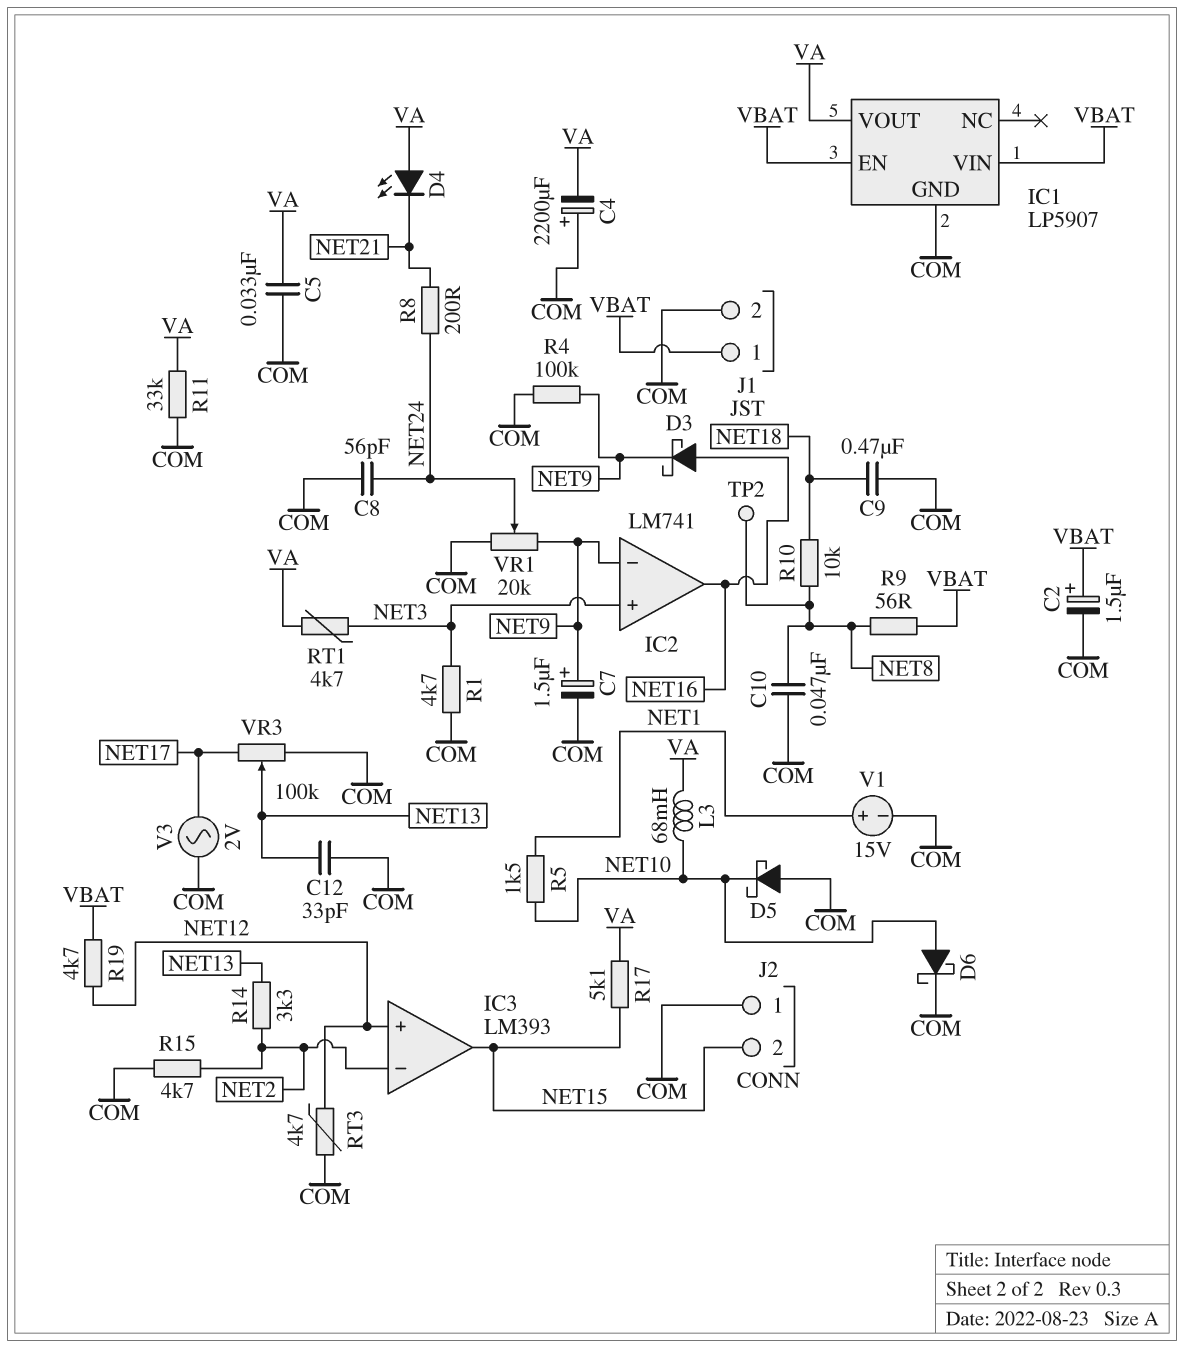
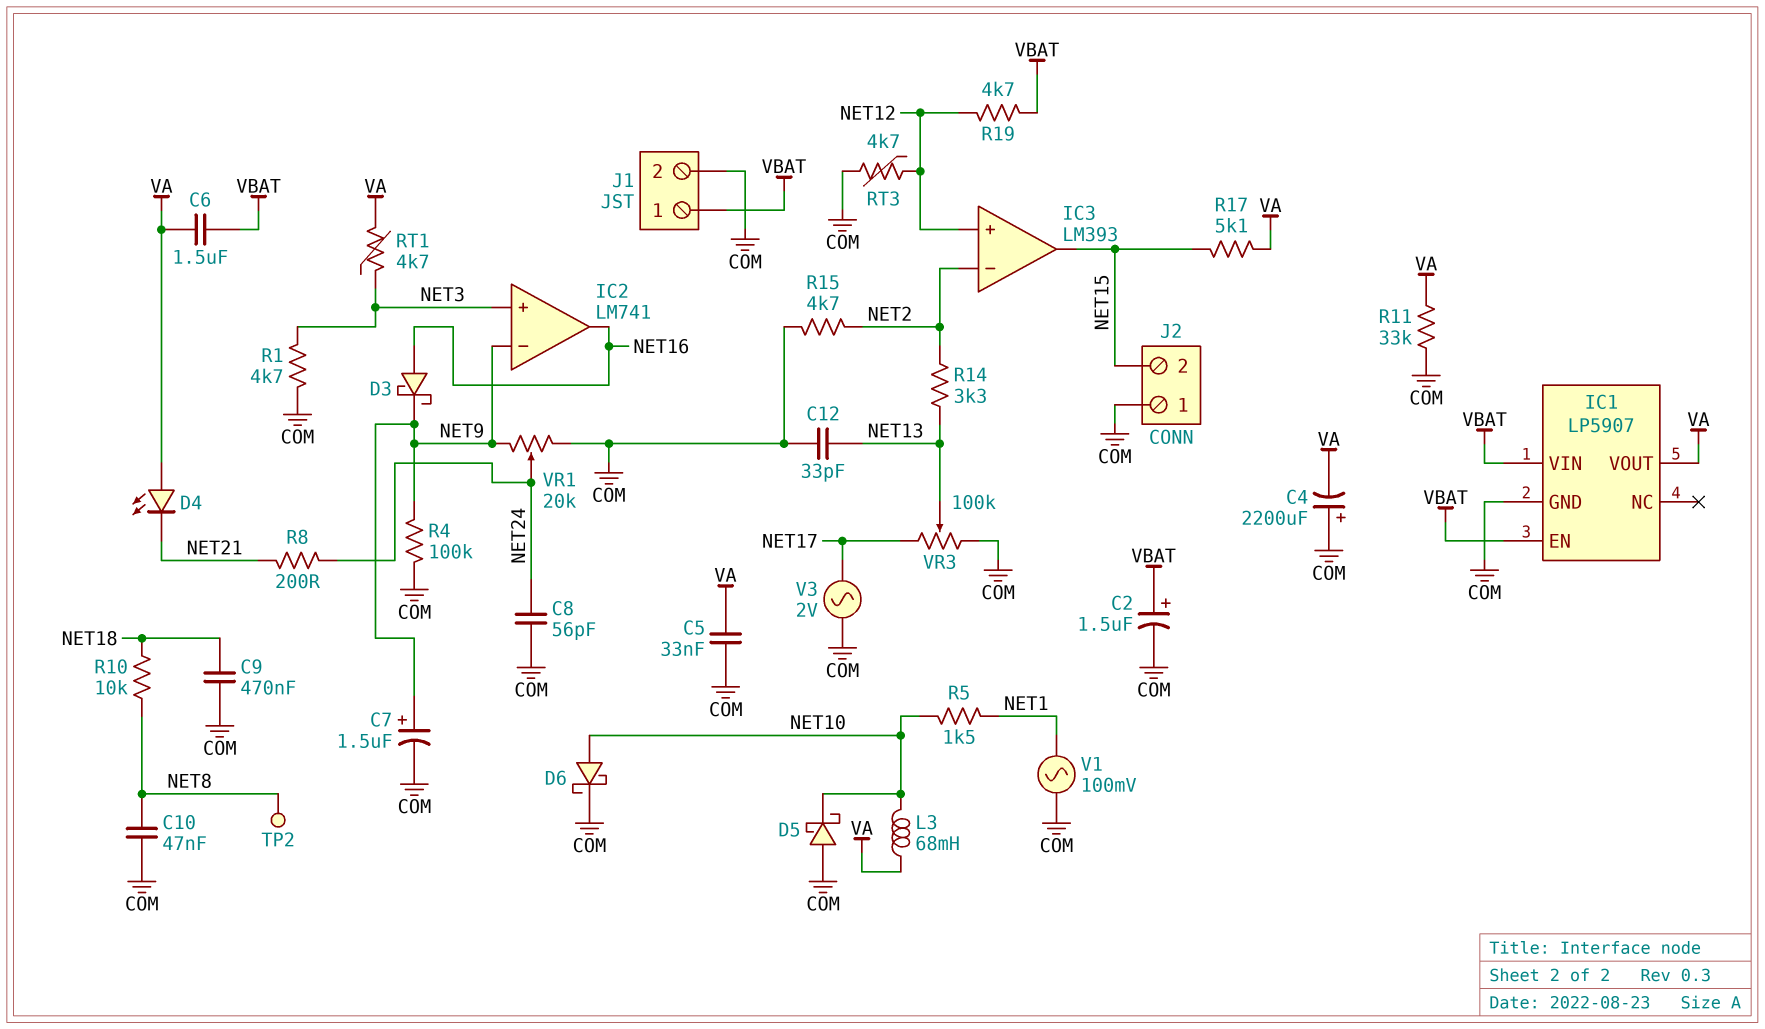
C6: none -> 1.5uF (VA, VBAT)
R9: 56 (NET8, VBAT) -> none
V1: 15V (plus NET1, minus COM) -> AC 100mV (COM, NET1)

